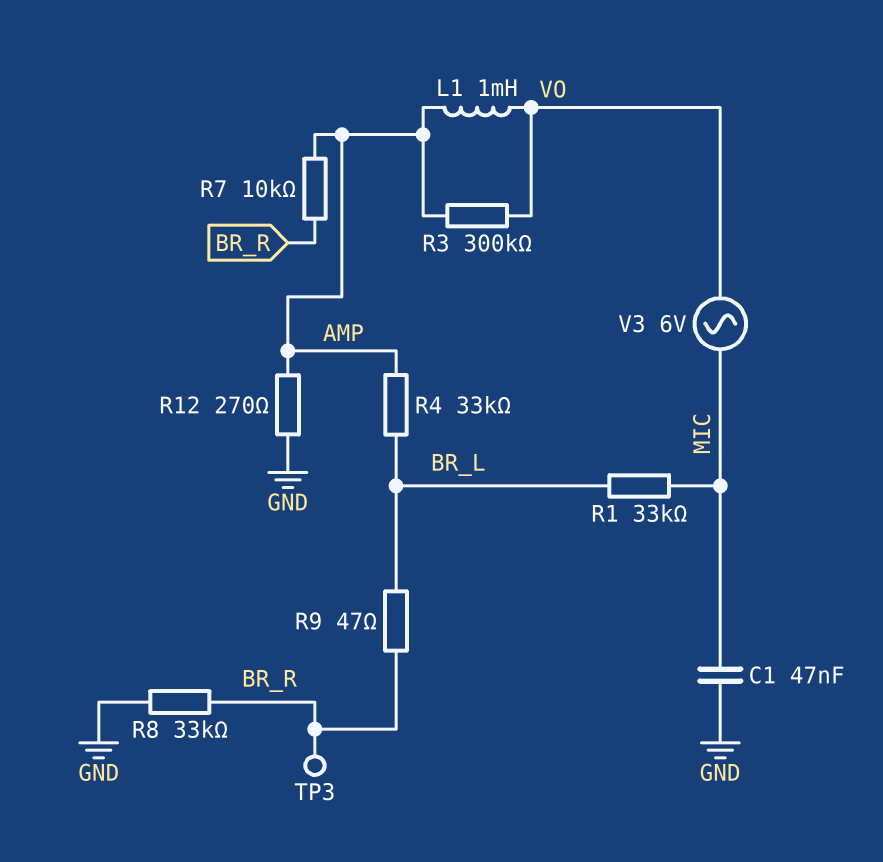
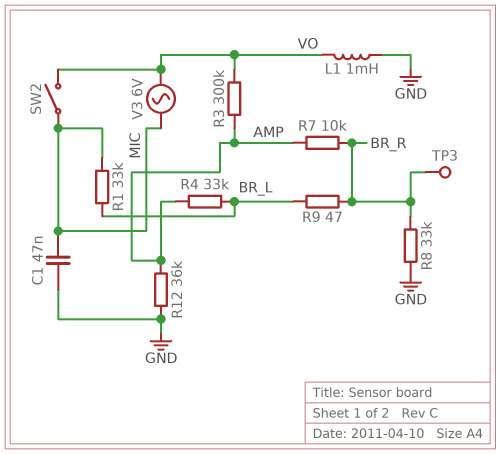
L1: 1mH (AMP, VO) -> 1mH (GND, VO)
R12: 270 (AMP, GND) -> 36k (AMP, GND)
SW2: none -> switch (MIC, VO)

